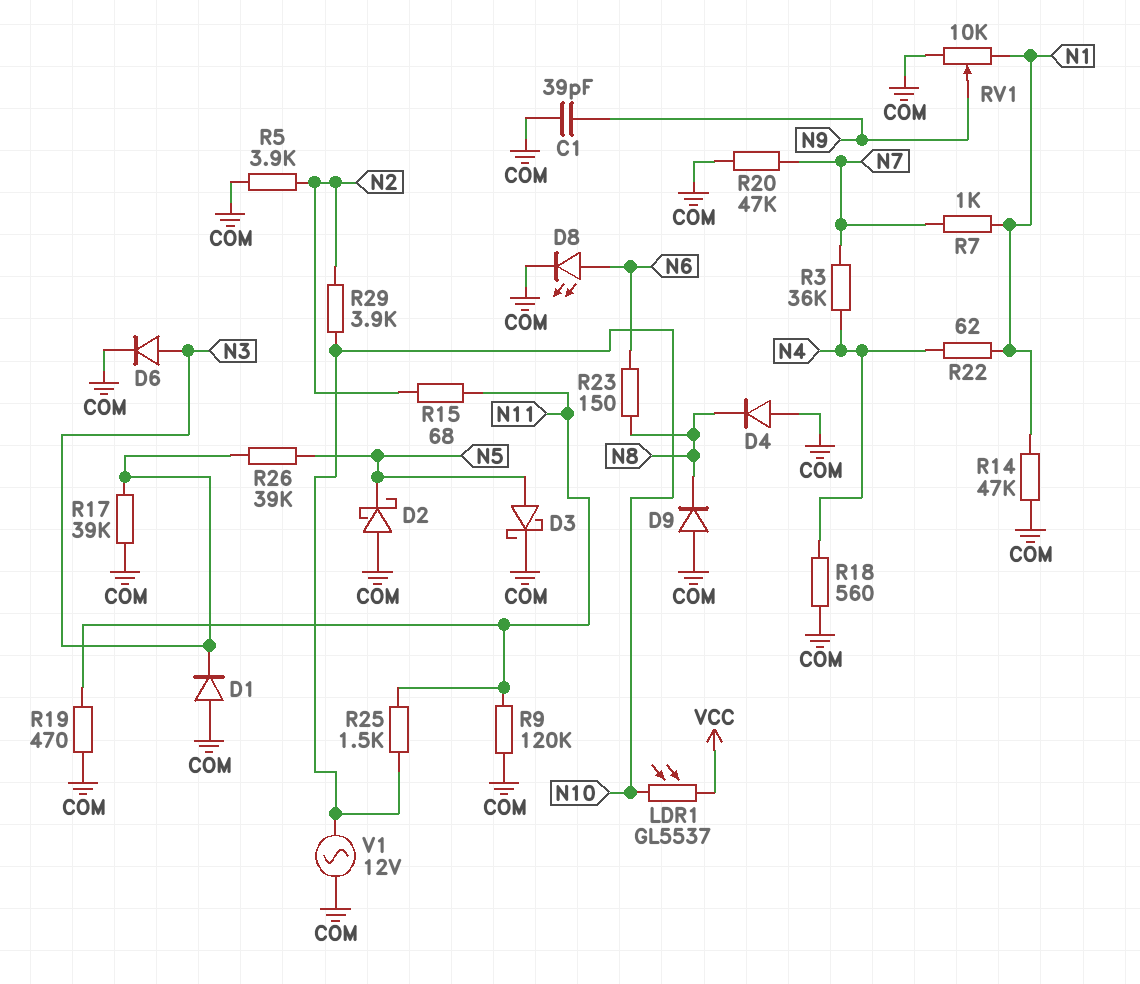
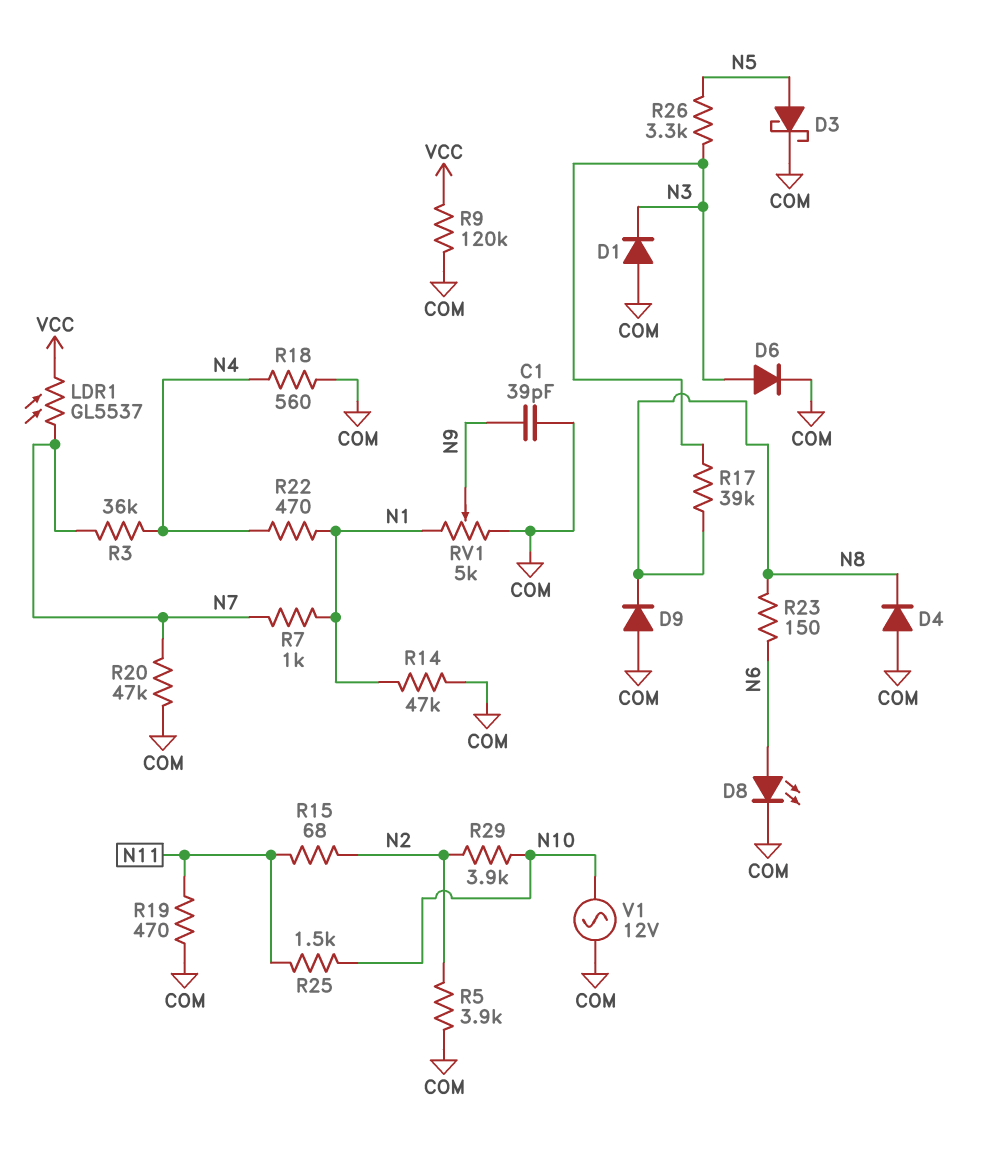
D2: schottky (A COM, K N5) -> none
LDR1: GL5537 (N10, VCC) -> GL5537 (N7, VCC)
R9: 120k (COM, N11) -> 120k (COM, VCC)
R17: 39k (COM, N3) -> 39k (N3, N8)
R22: 62 (N1, N4) -> 470 (N1, N4)
R26: 39k (N3, N5) -> 3.3k (N3, N5)
RV1: 10k (COM, N1, wiper N9) -> 5k (COM, N1, wiper N9)

